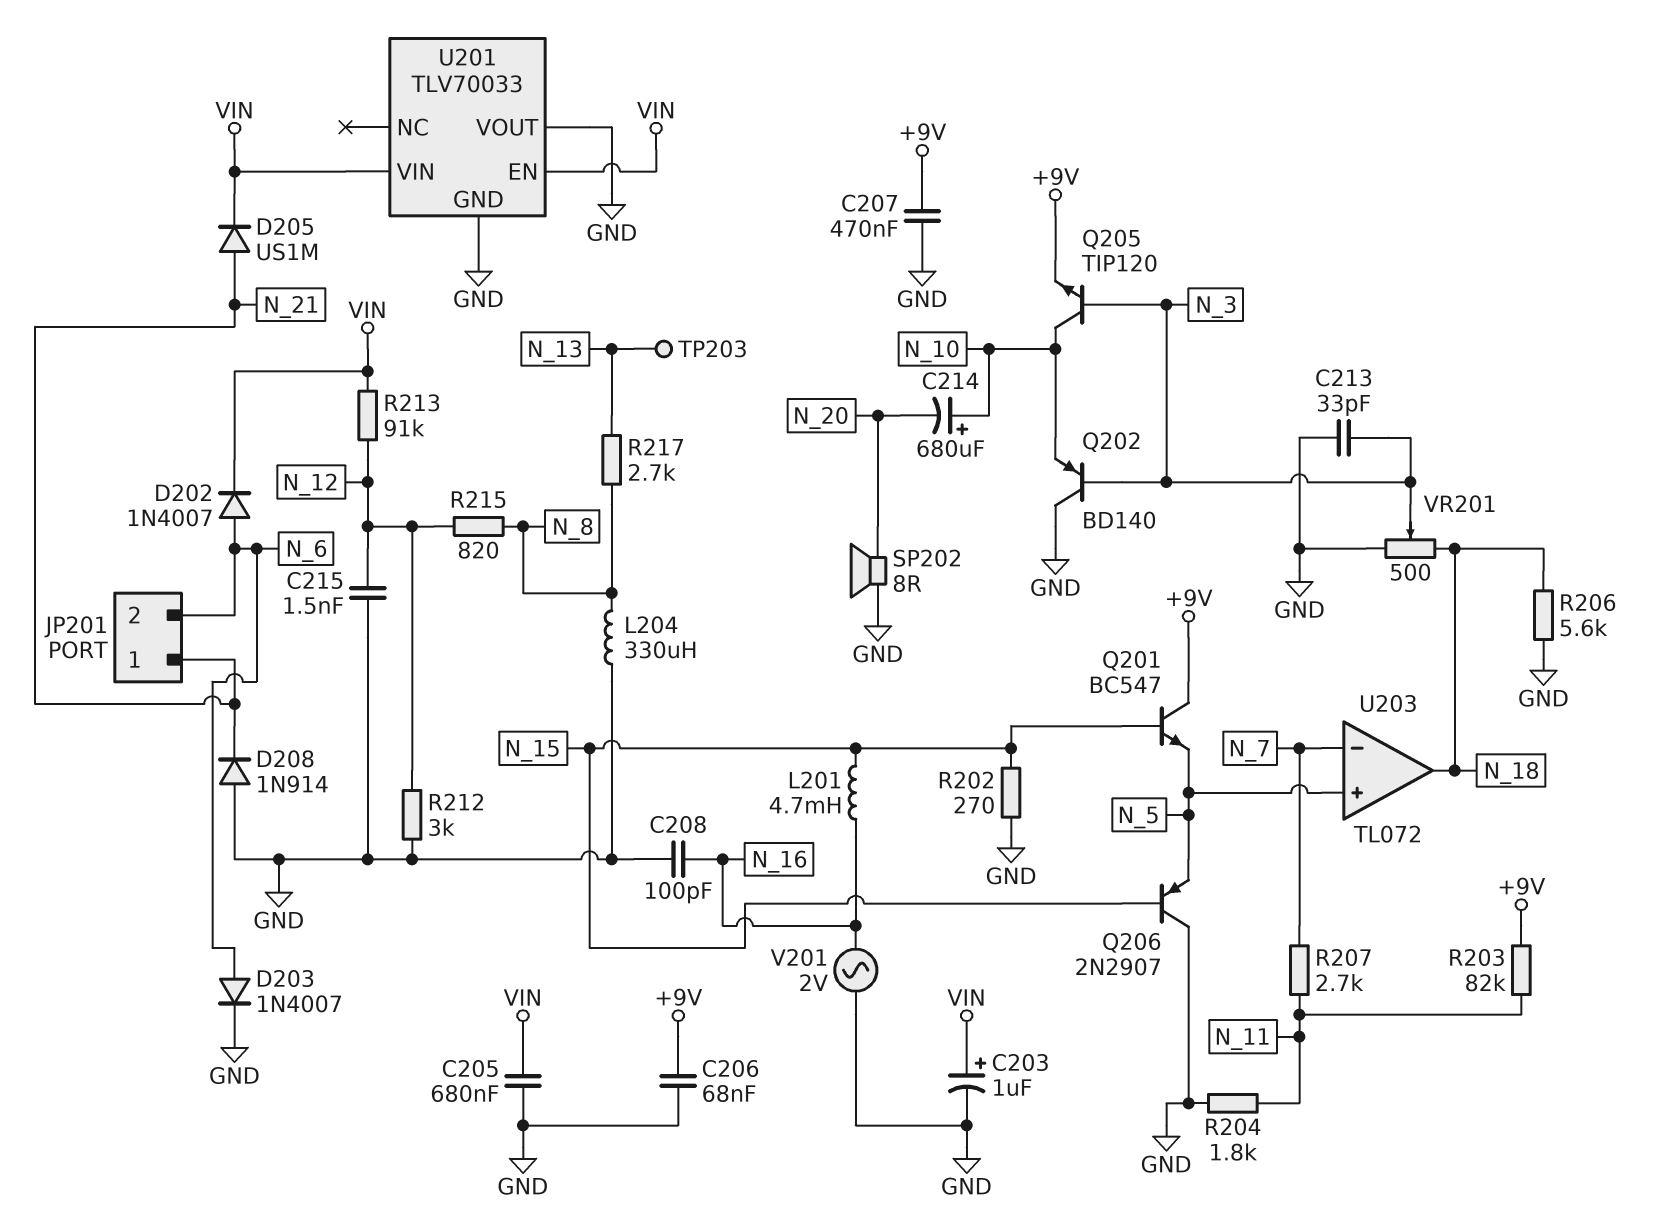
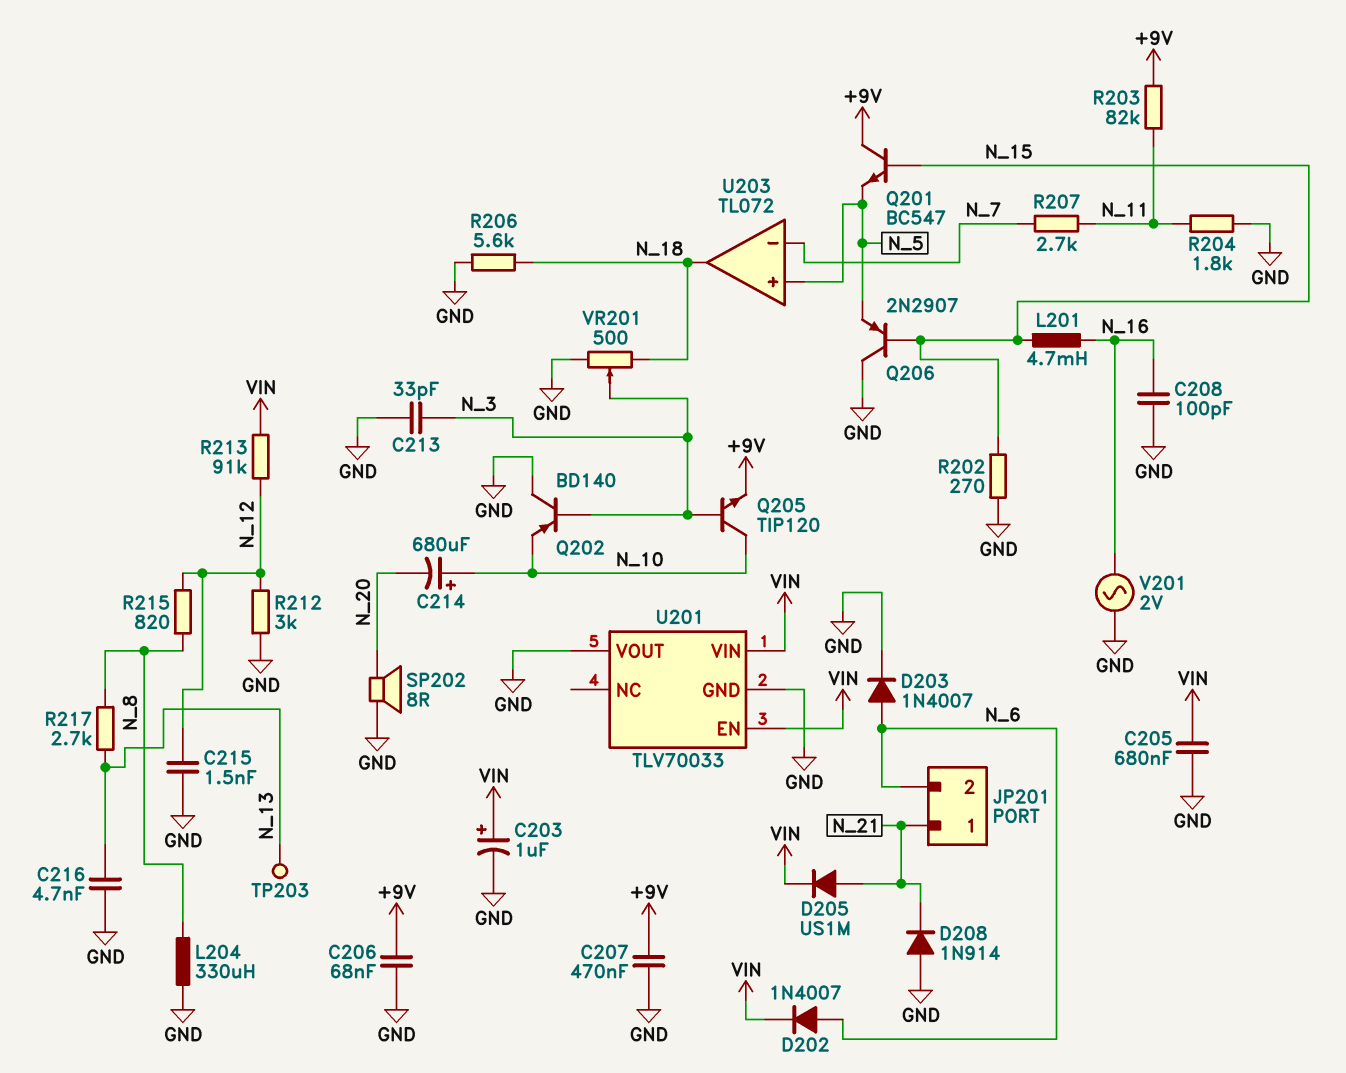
C216: none -> 4.7nF (GND, N_13)

